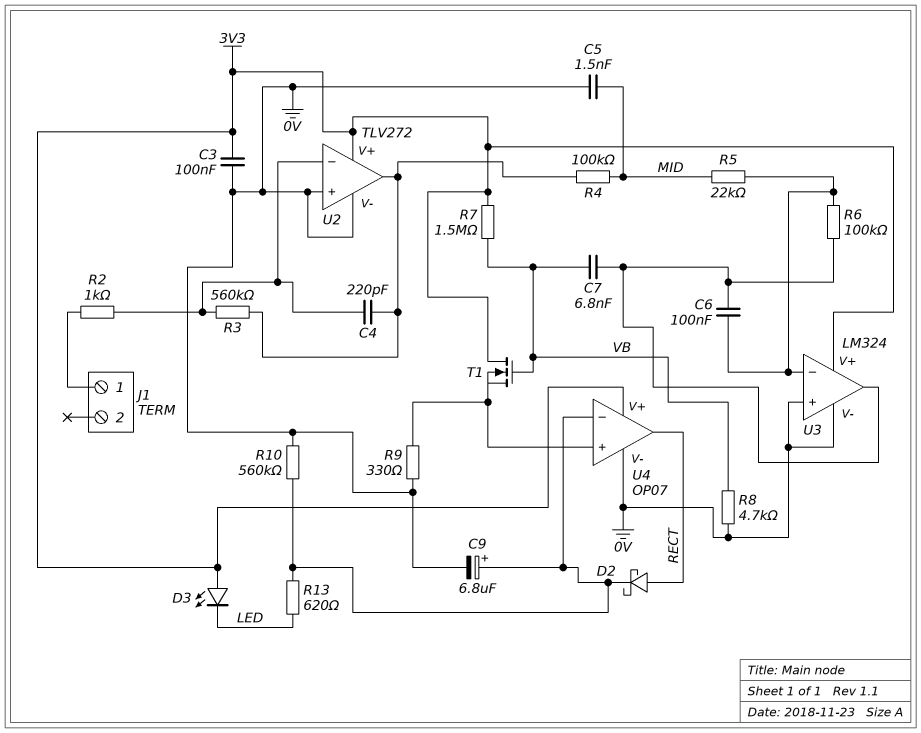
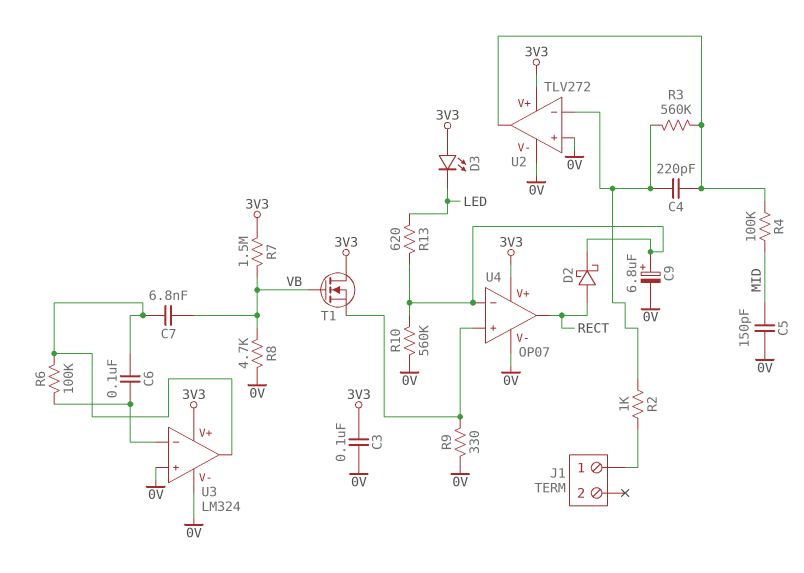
C5: 1.5nF (0V, MID) -> 150pF (0V, MID)
R5: 22k (MID, U3/in-) -> none

